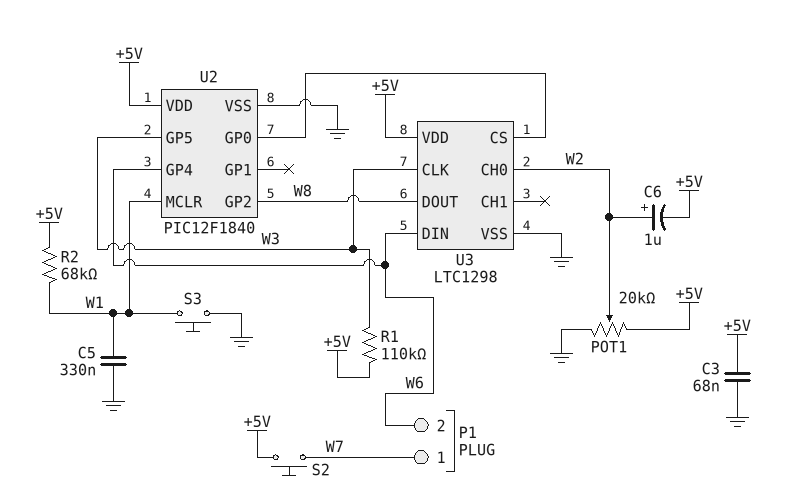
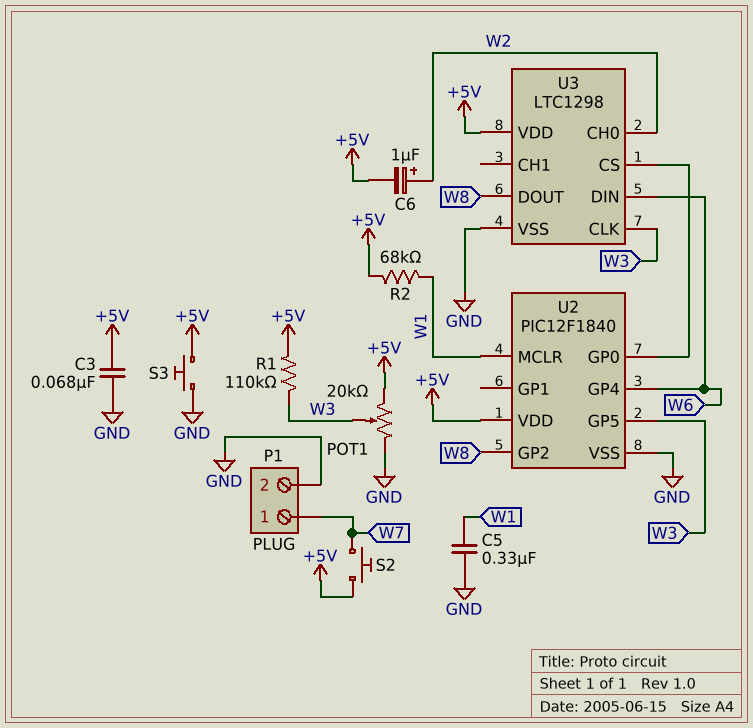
P1 pin 2: W6 -> GND
POT1: 20k (+5V, GND, wiper W2) -> 20k (+5V, GND, wiper W3)
S3: button (GND, W1) -> button (+5V, GND)

